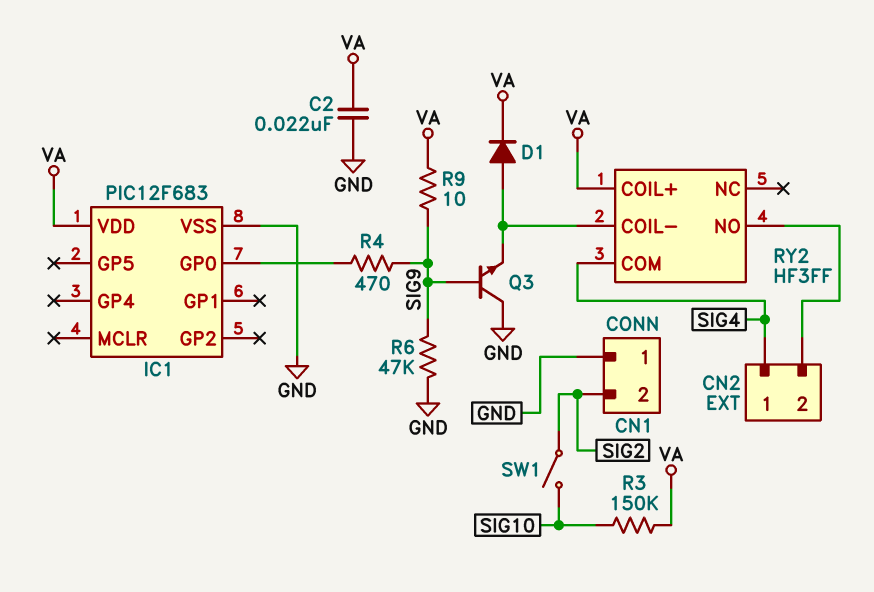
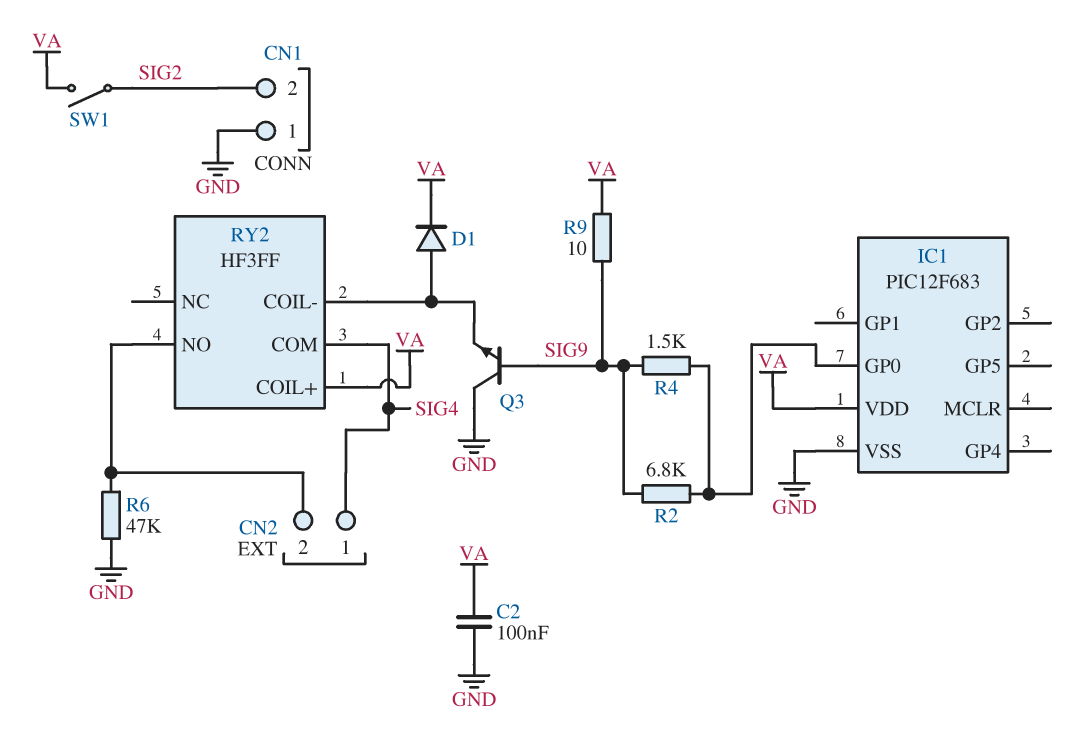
C2: 22nF (GND, VA) -> 100nF (GND, VA)
R2: none -> 6.8k (IC1/GP0, SIG9)
R3: 150k (SIG10, VA) -> none
R4: 470 (IC1/GP0, SIG9) -> 1.5k (IC1/GP0, SIG9)
R6: 47k (GND, SIG9) -> 47k (CN2/2, GND)
SW1: switch (SIG2, SIG10) -> switch (SIG2, VA)

